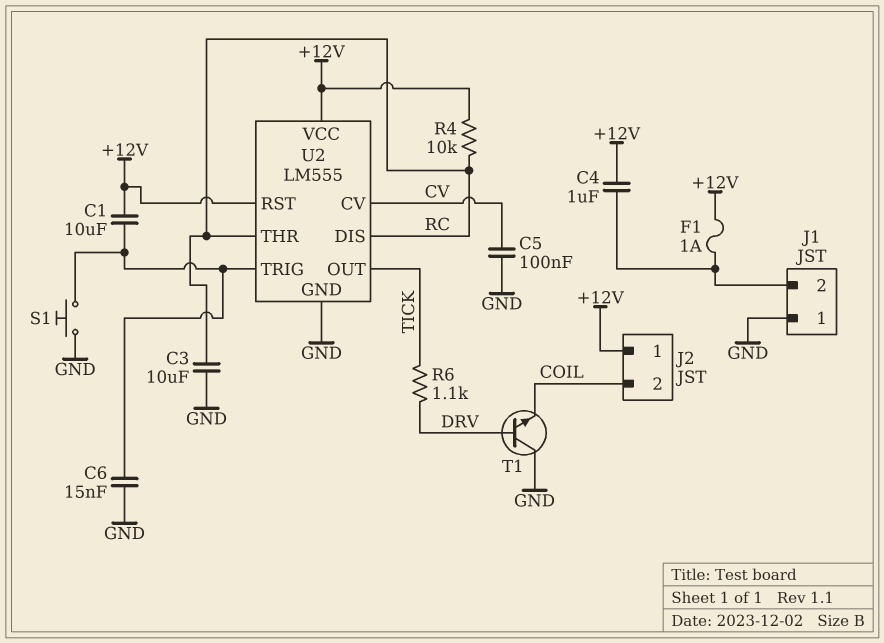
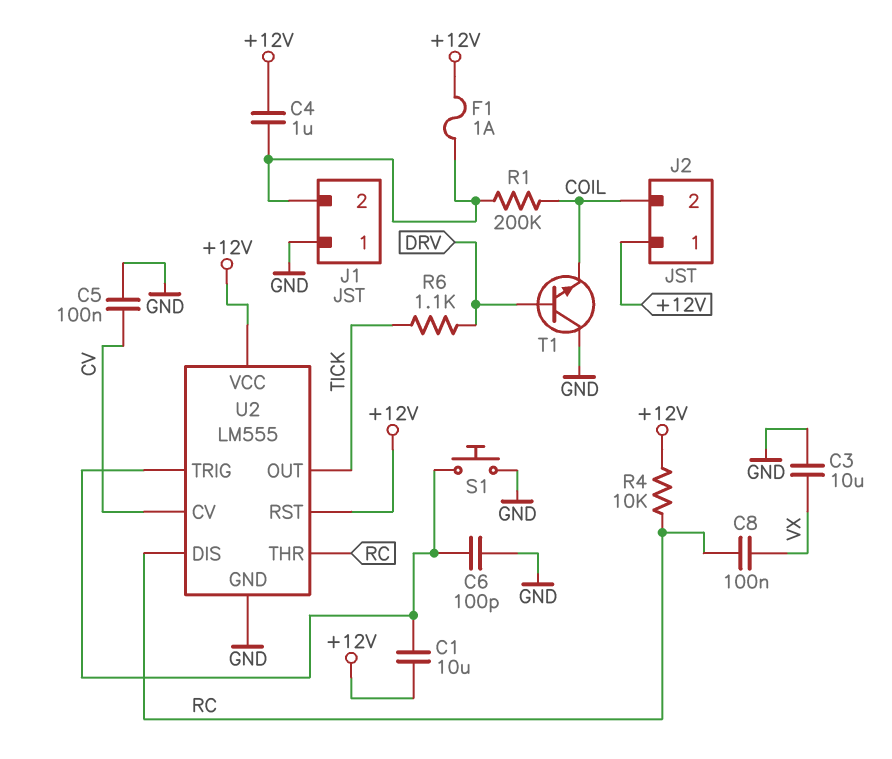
C3: 10uF (GND, RC) -> 10uF (GND, VX)
C6: 15nF (GND, U2/TRIG) -> 100pF (GND, U2/TRIG)
C8: none -> 100nF (RC, VX)
R1: none -> 200k (COIL, J1/2)

